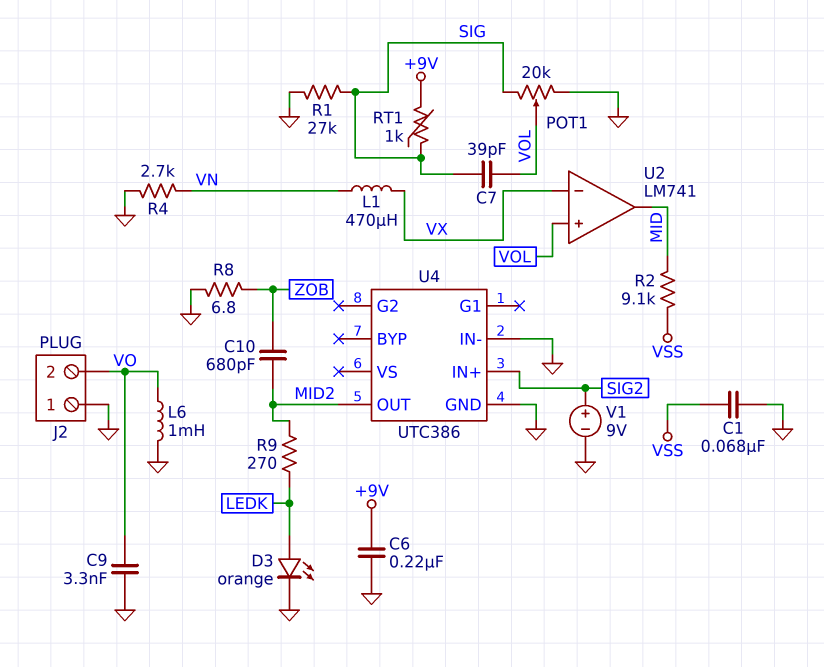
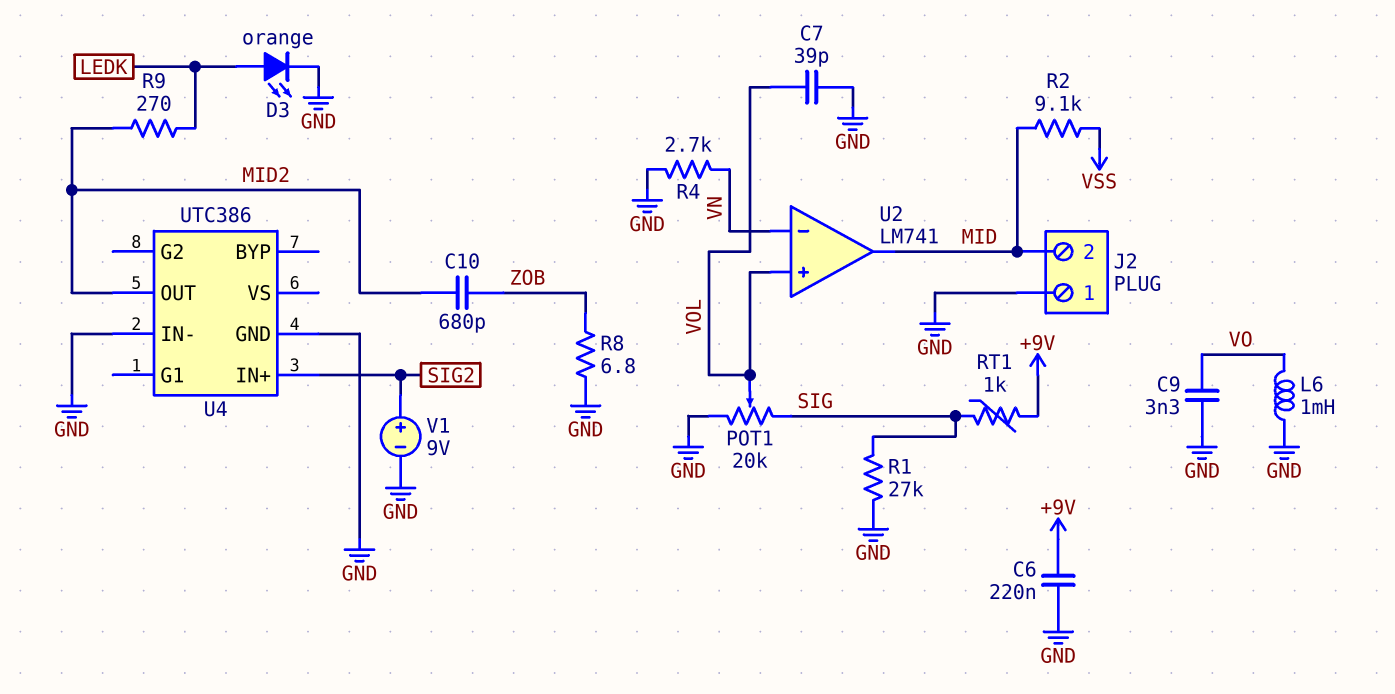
C1: 68nF (GND, VSS) -> none
C7: 39pF (SIG, VOL) -> 39pF (GND, VOL)
J2 pin 2: VO -> MID
L1: 470uH (VN, VX) -> none
U2 pin in-: VX -> VN

